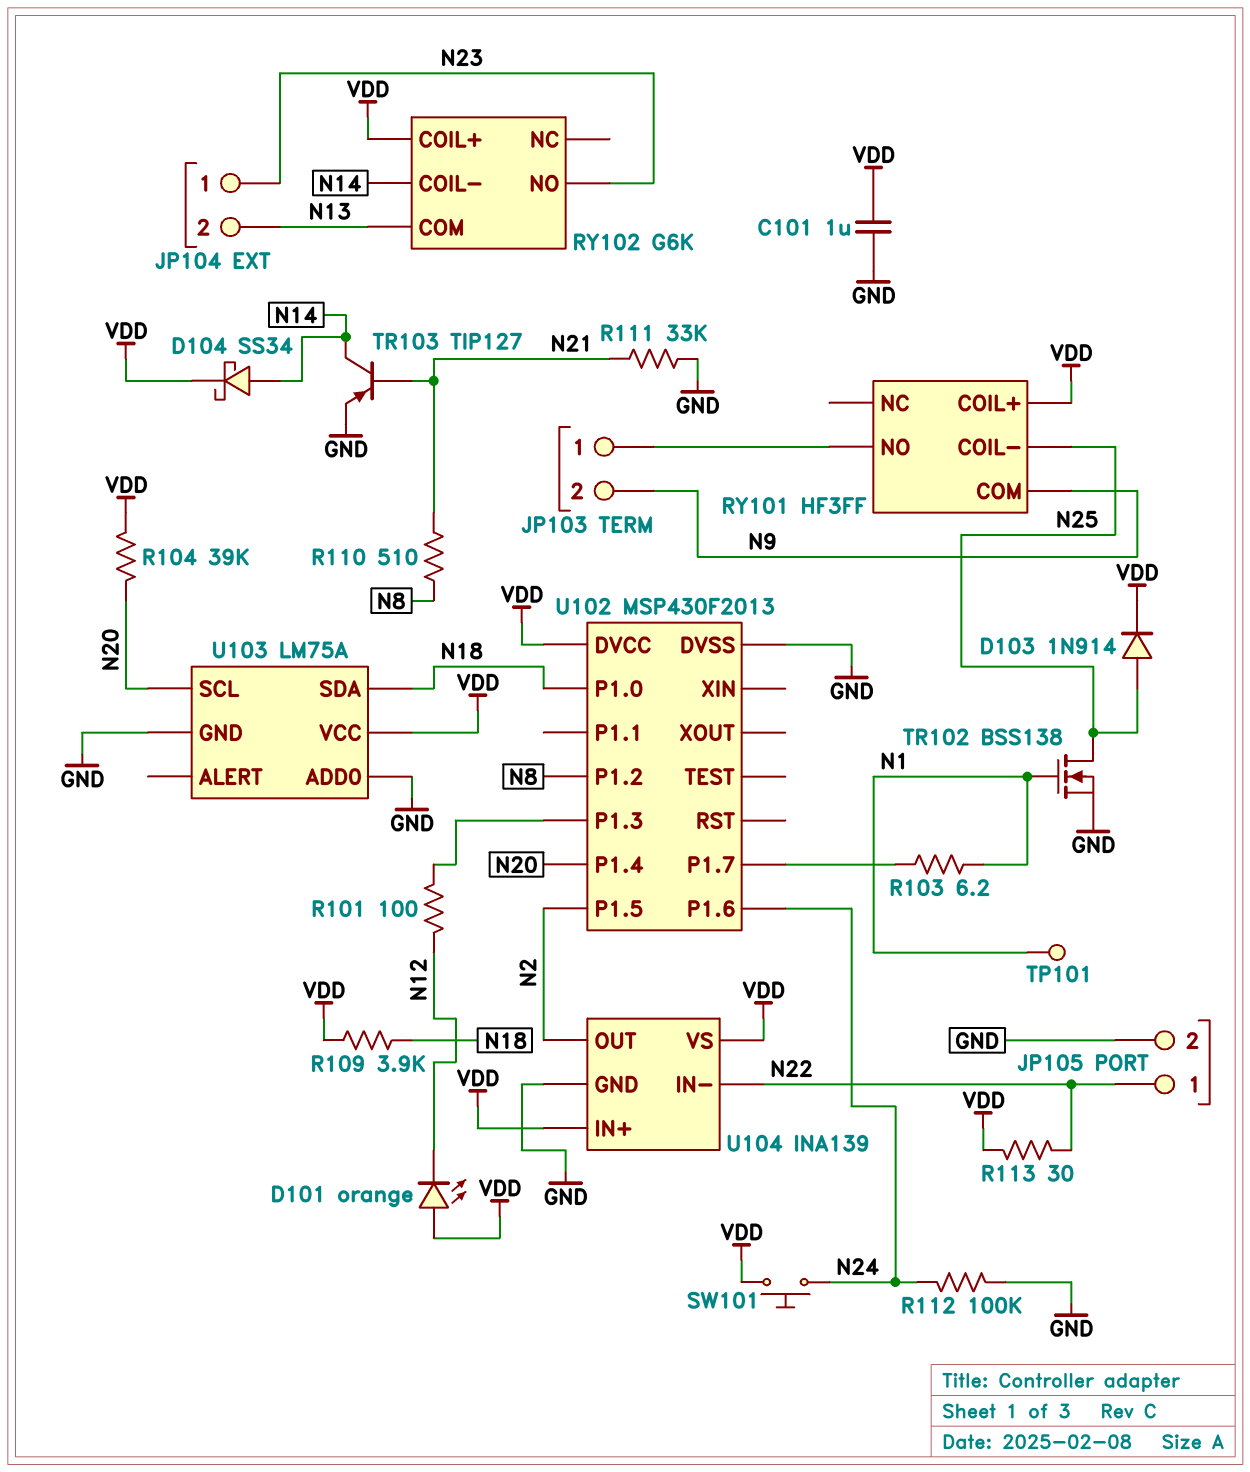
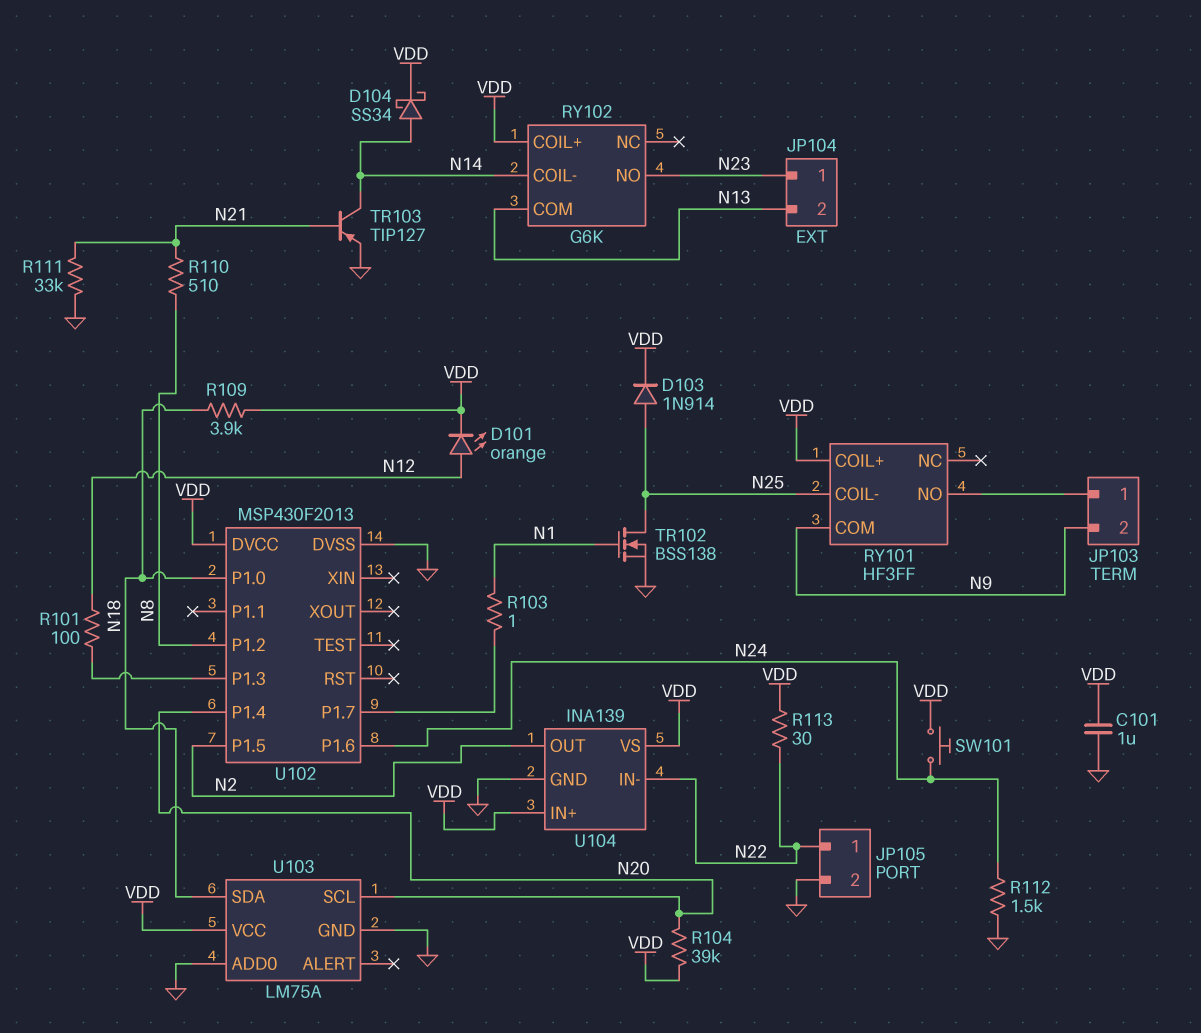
D101: LED orange (A VDD, K N12) -> LED orange (A N12, K VDD)
R103: 6.2 (N1, U102/P1.7) -> 1 (N1, U102/P1.7)
R112: 100k (GND, N24) -> 1.5k (GND, N24)
TP101: test point (N1) -> none

